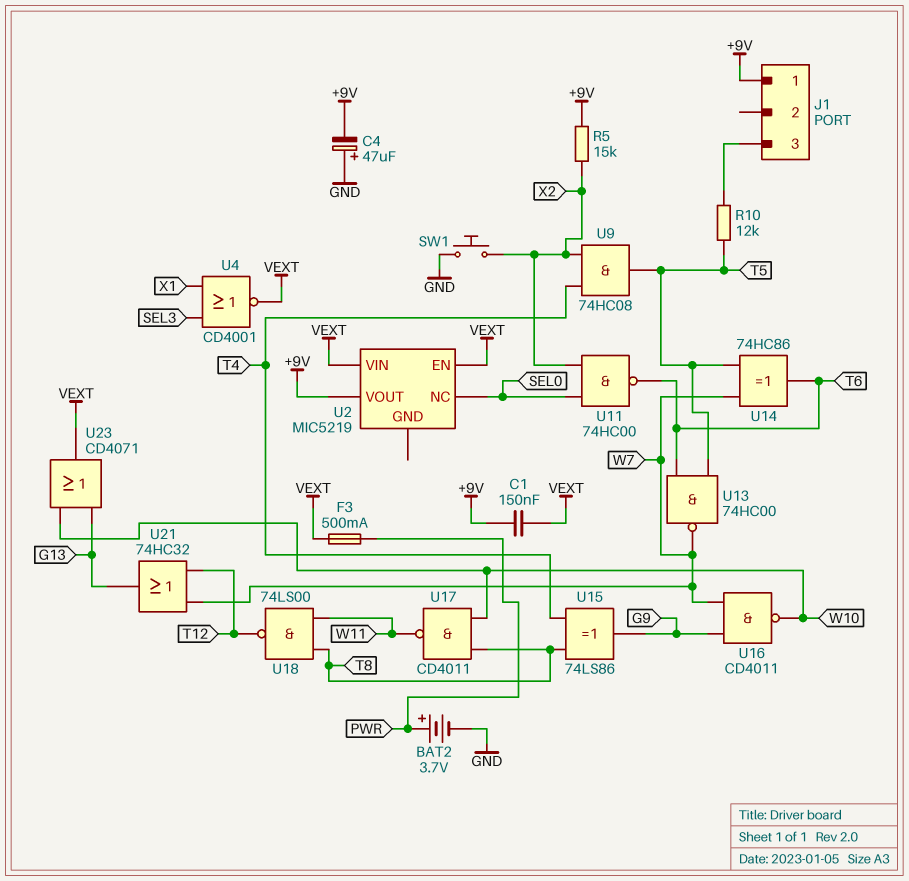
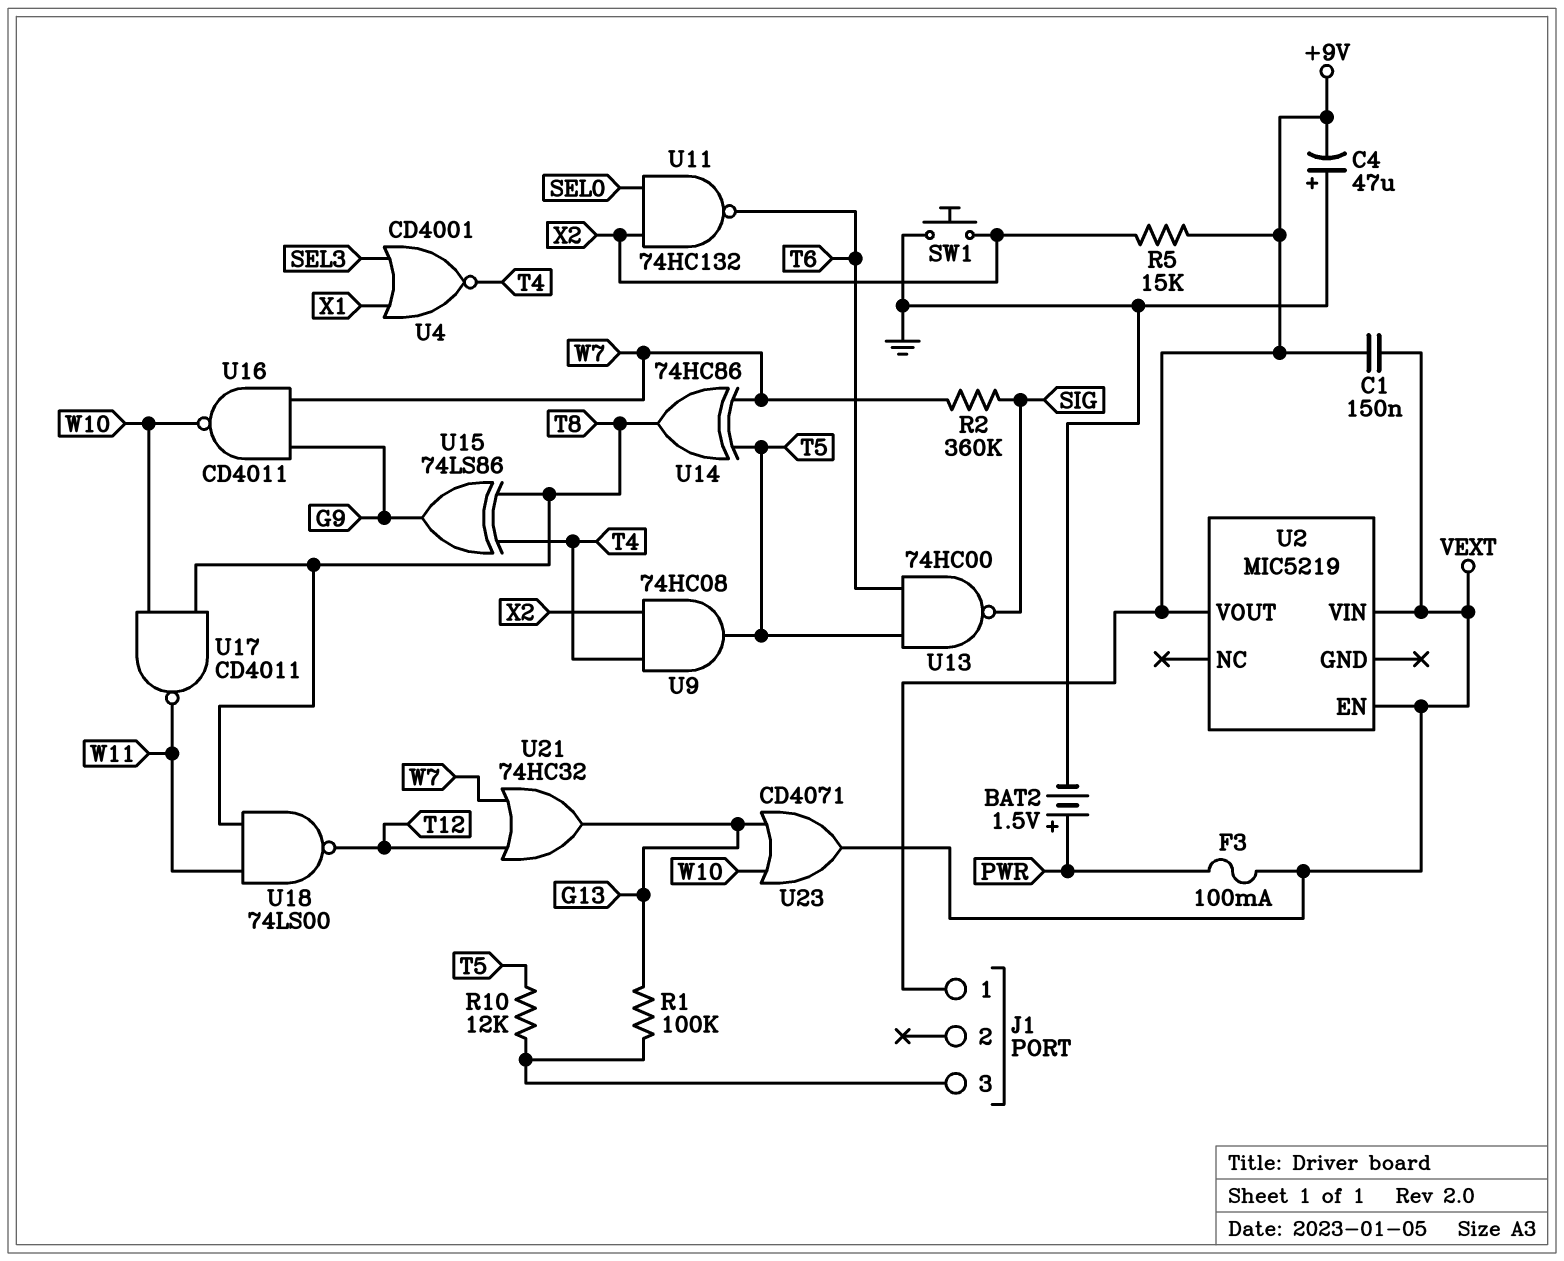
BAT2: 3.7V (plus PWR, minus GND) -> 1.5V (plus PWR, minus GND)
F3: 500mA (PWR, VEXT) -> 100mA (PWR, VEXT)
R1: none -> 100k (G13, J1/3)
R2: none -> 360k (SIG, W7)
U2 pin NC: SEL0 -> none
U4: NOR CD4001 (in SEL3, in X1, out VEXT) -> NOR CD4001 (in SEL3, in X1, out T4)
U11: NAND 74HC00 (in SEL0, in X2, out T6) -> NAND 74HC132 (in SEL0, in X2, out T6)
U13: NAND 74HC00 (in T5, in T6, out W7) -> NAND 74HC00 (in T5, in T6, out SIG)
U14: XOR 74HC86 (in T5, in W7, out T6) -> XOR 74HC86 (in T5, in W7, out T8)

